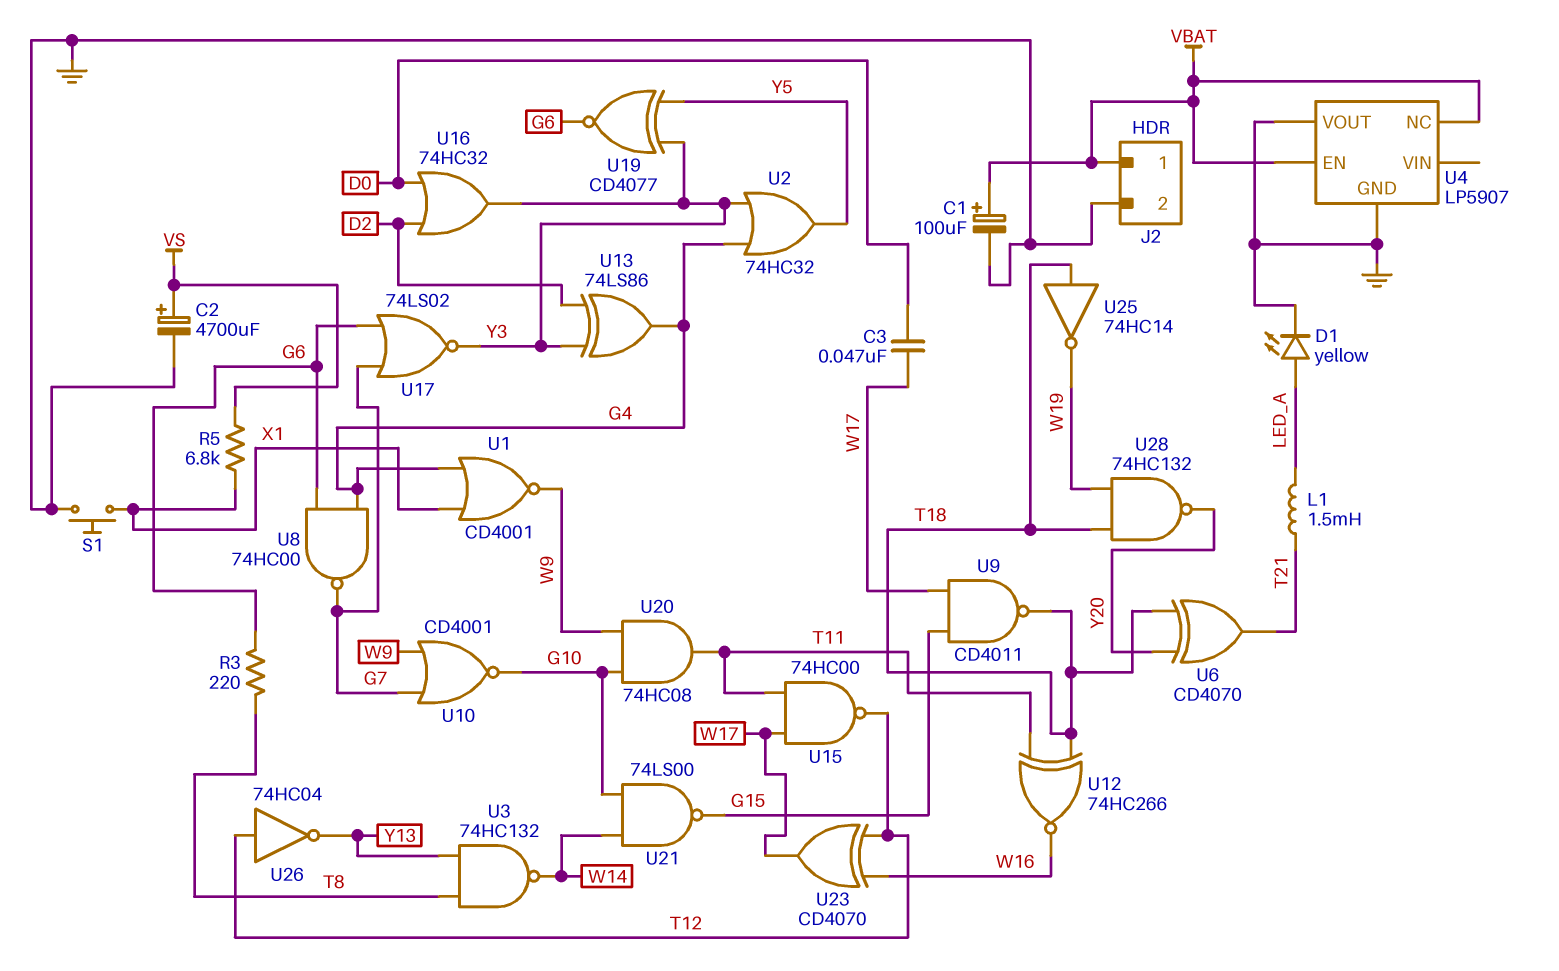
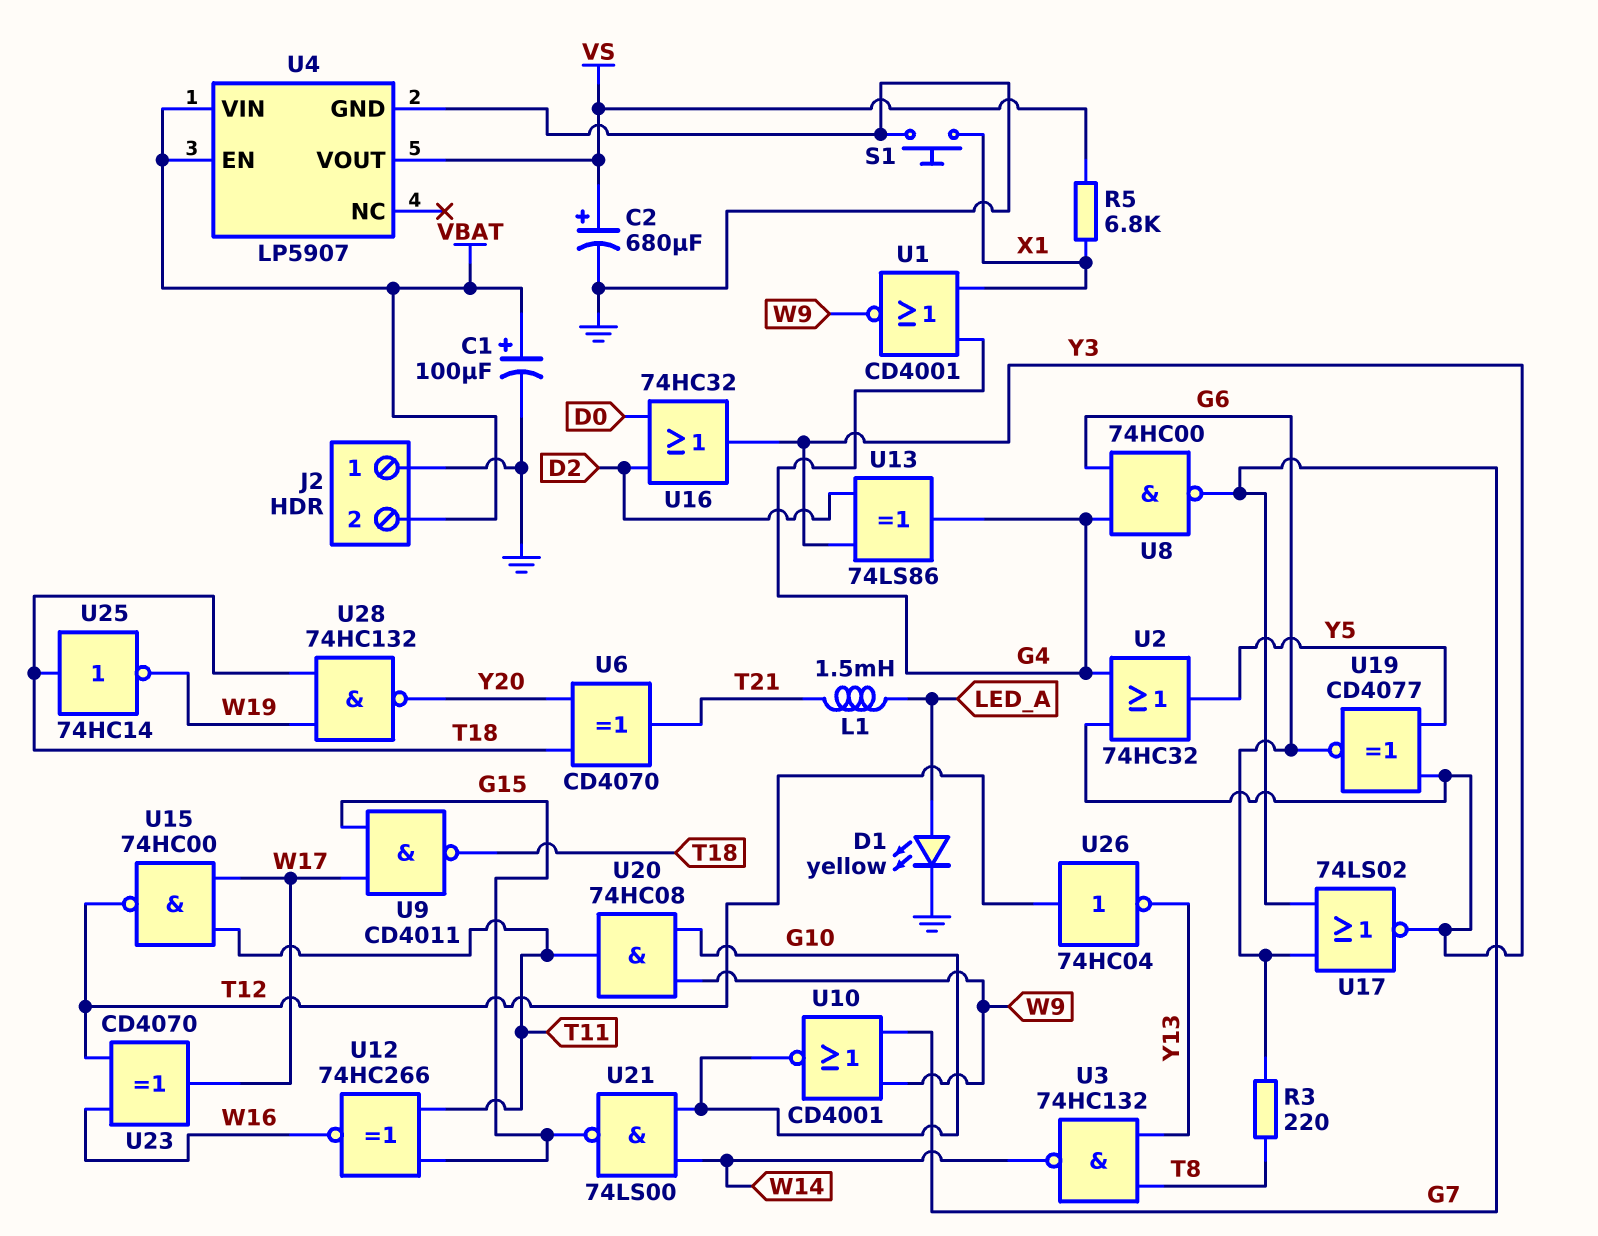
C2: 4700uF (plus VS, minus GND) -> 680uF (plus VS, minus GND)
C3: 47nF (D0, W17) -> none
J2 pin 1: VBAT -> GND
J2 pin 2: GND -> VBAT
U4 pin NC: VBAT -> none
U4 pin VIN: none -> VBAT
U4 pin VOUT: GND -> VS
U12: XNOR 74HC266 (in T11, in T18, out W16) -> XNOR 74HC266 (in G15, in T11, out W16)

